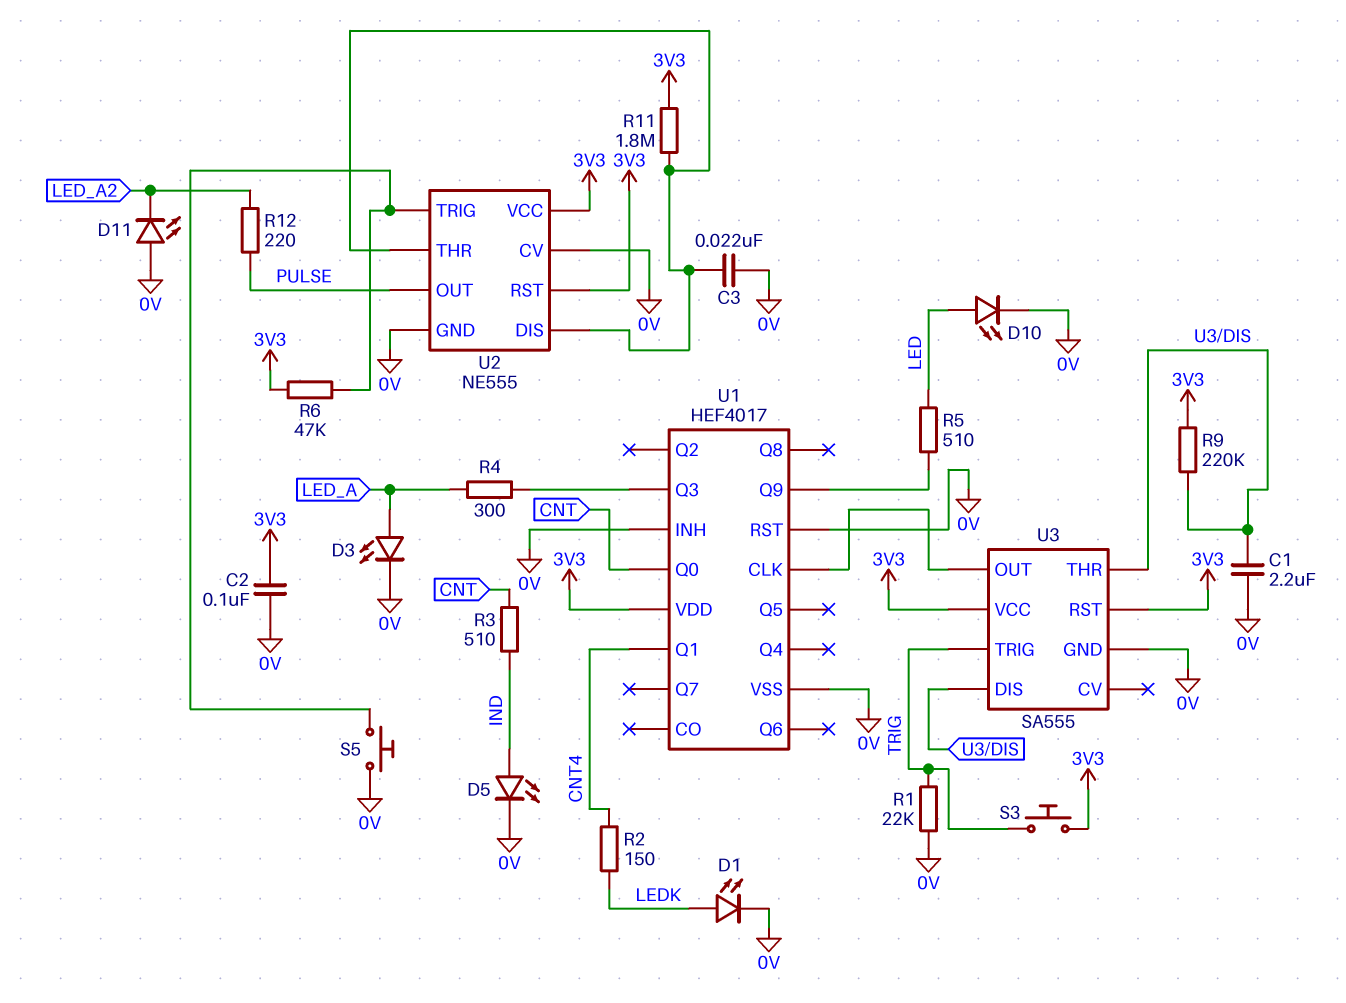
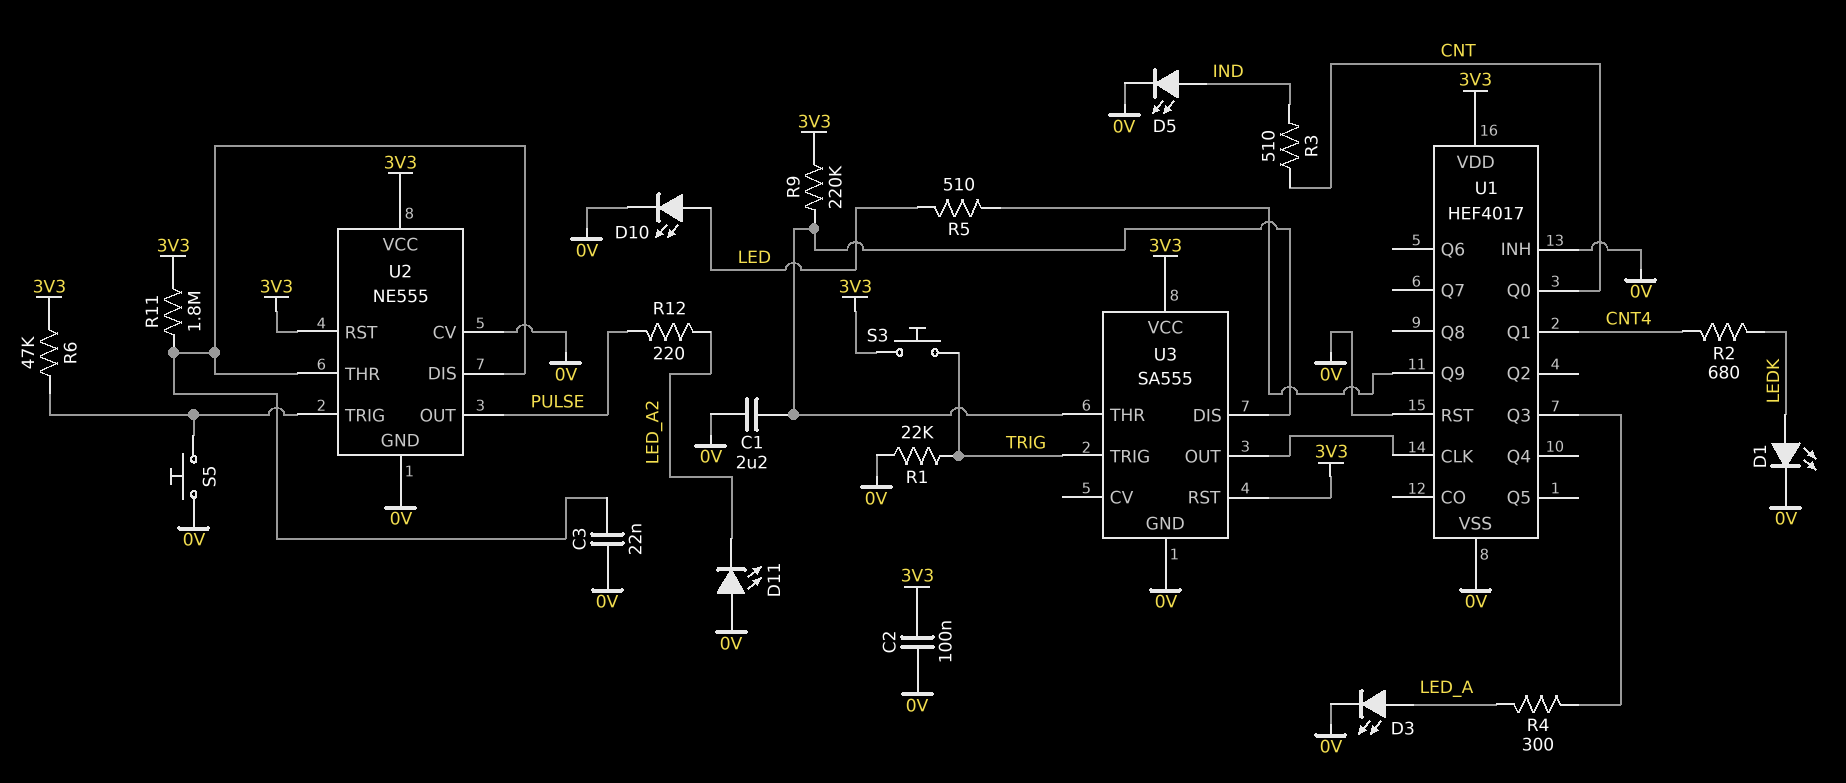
R2: 150 (CNT4, LEDK) -> 680 (CNT4, LEDK)

